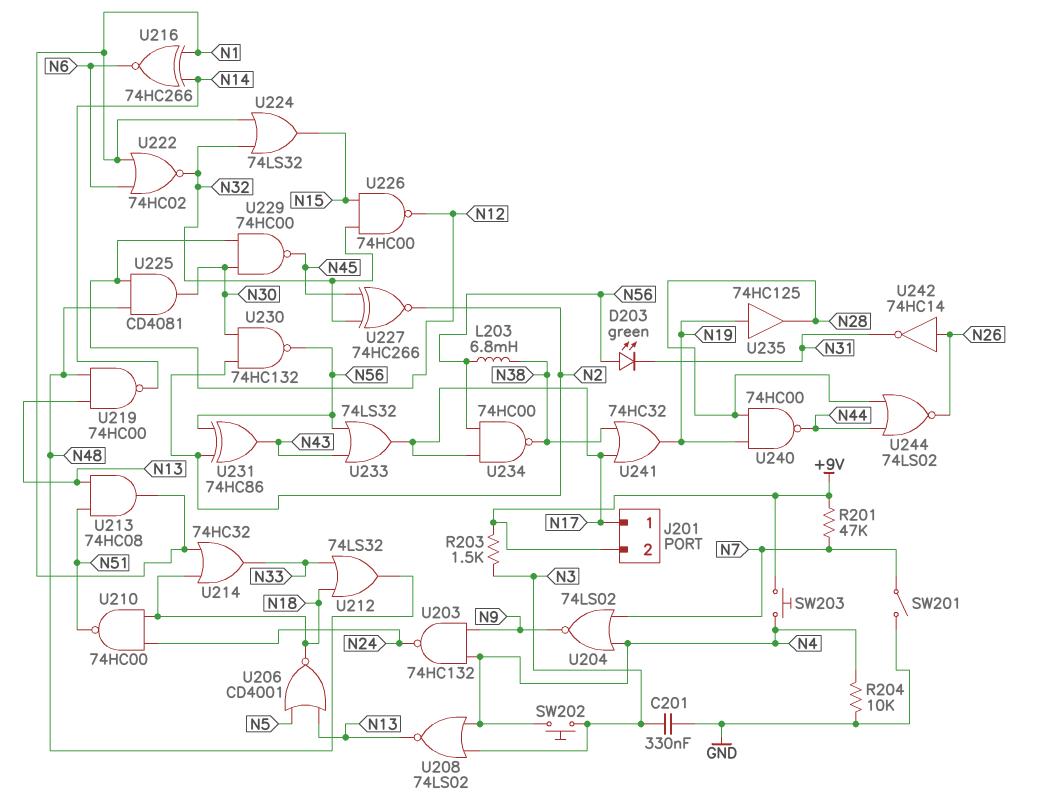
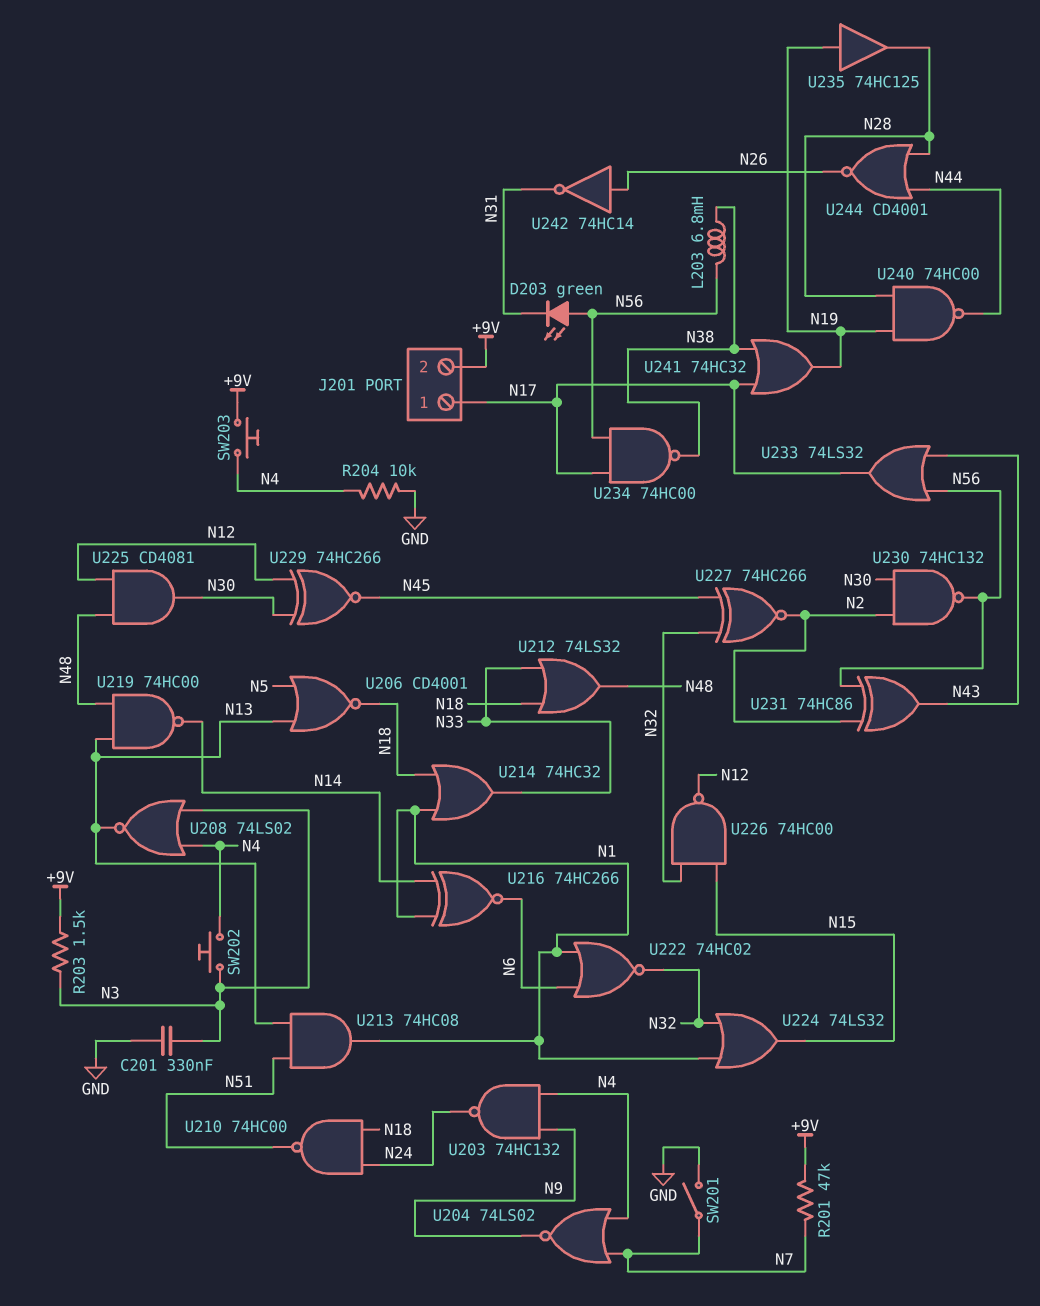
U229: NAND 74HC00 (in N12, in N30, out N45) -> XNOR 74HC266 (in N12, in N30, out N45)
U244: NOR 74LS02 (in N28, in N44, out N26) -> NOR CD4001 (in N28, in N44, out N26)

